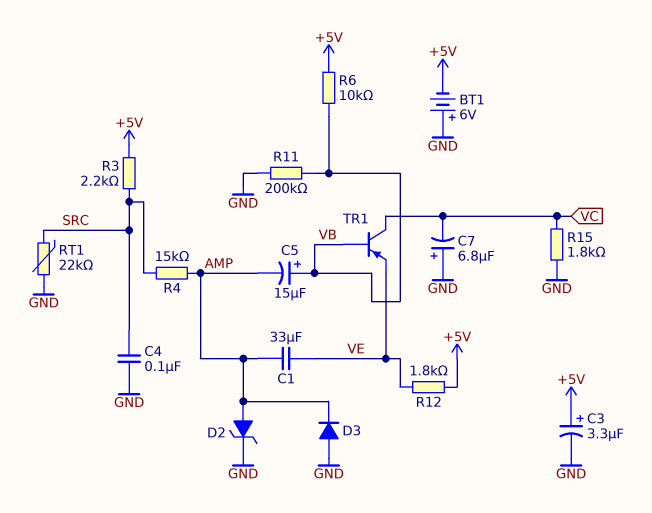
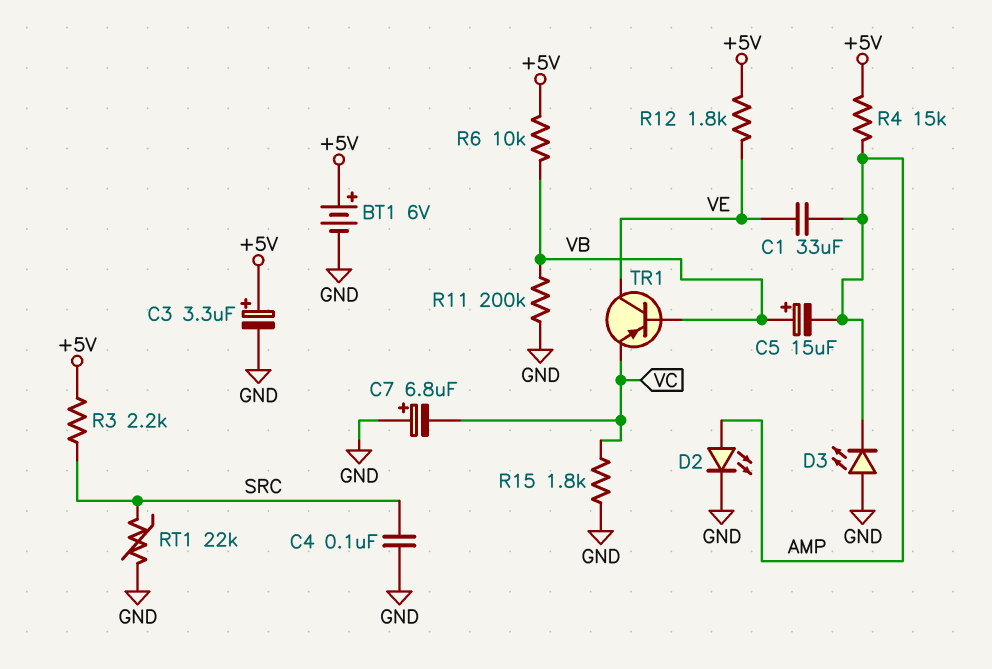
BT1: 6V (plus GND, minus +5V) -> 6V (plus +5V, minus GND)
D2: zener (A AMP, K GND) -> LED (A AMP, K GND)
D3: diode (A GND, K AMP) -> LED (A GND, K AMP)
R4: 15k (AMP, SRC) -> 15k (+5V, AMP)
TR1: PNP (B VB, C VC, E VE) -> PNP (B VB, C VE, E VC)

